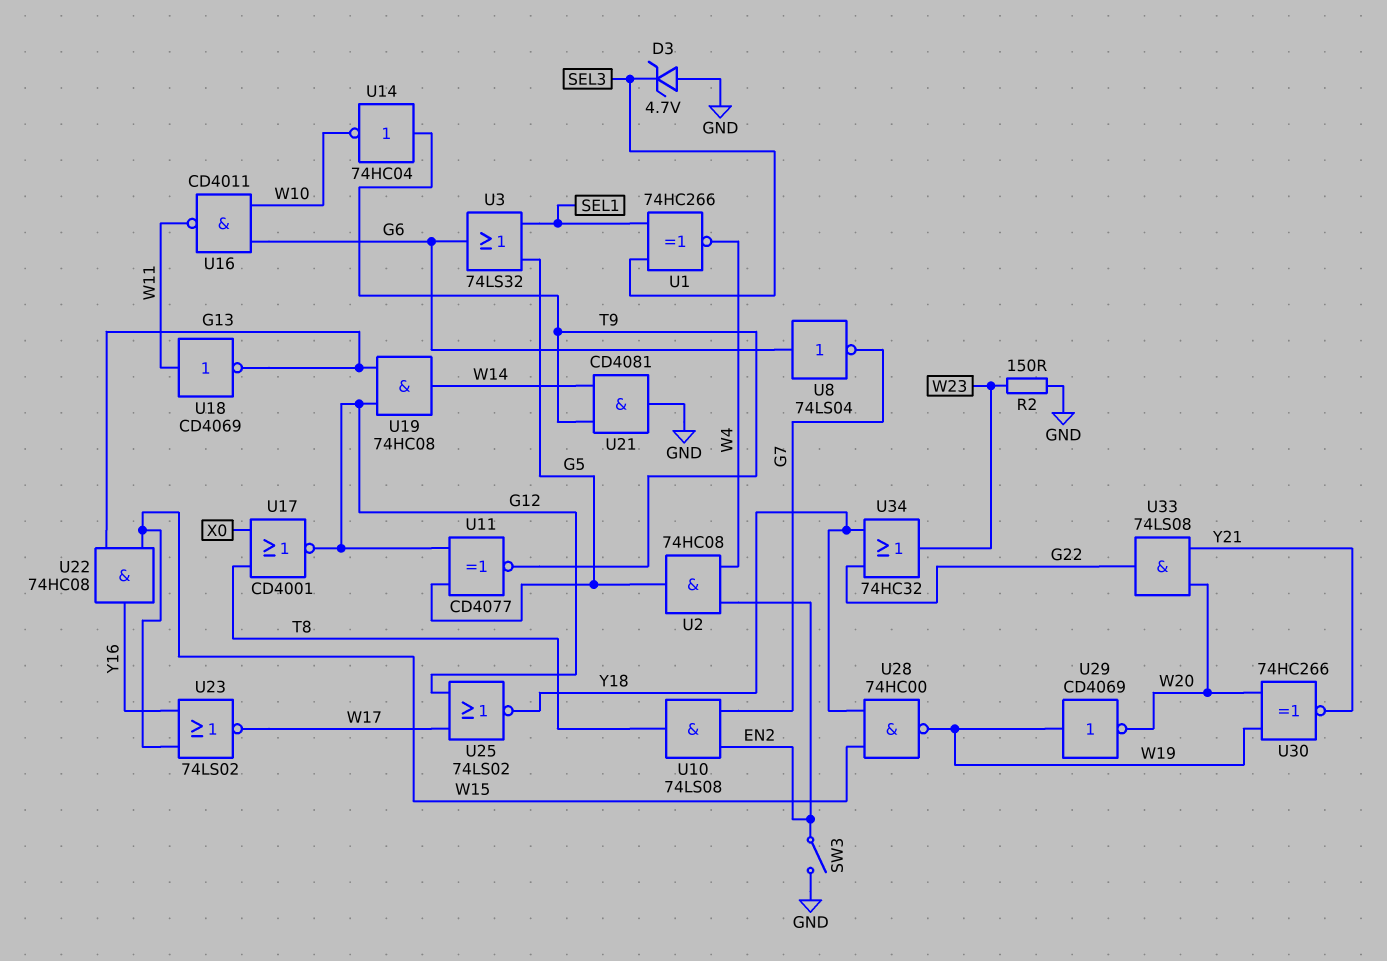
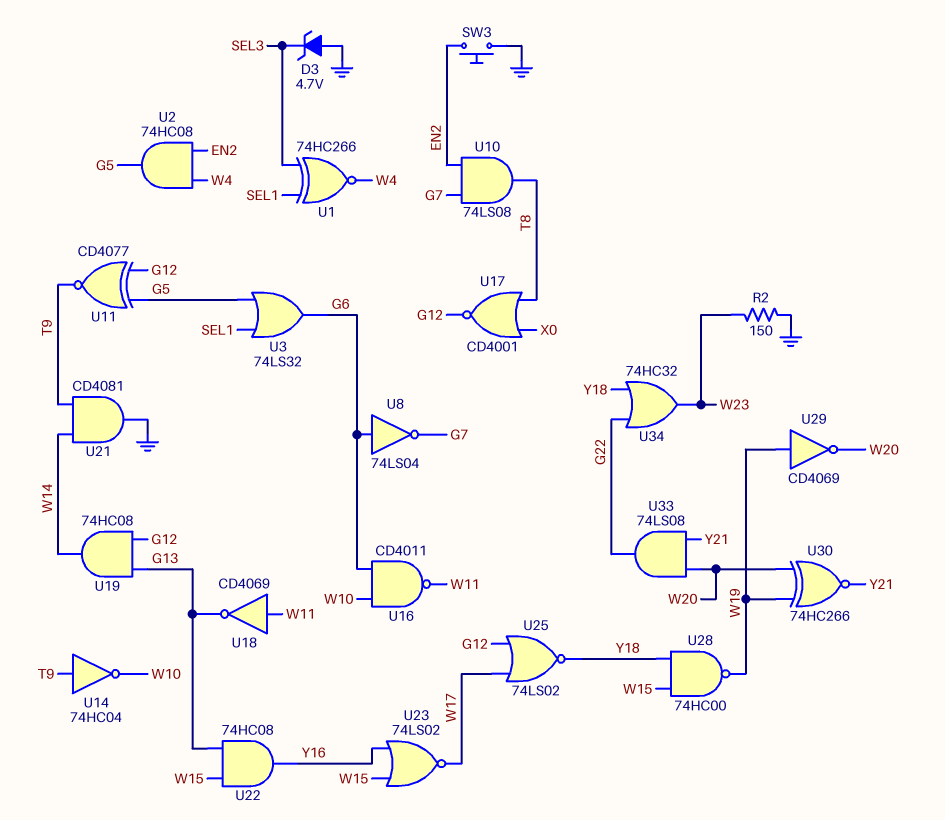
SW3: switch (EN2, GND) -> button (EN2, GND)

